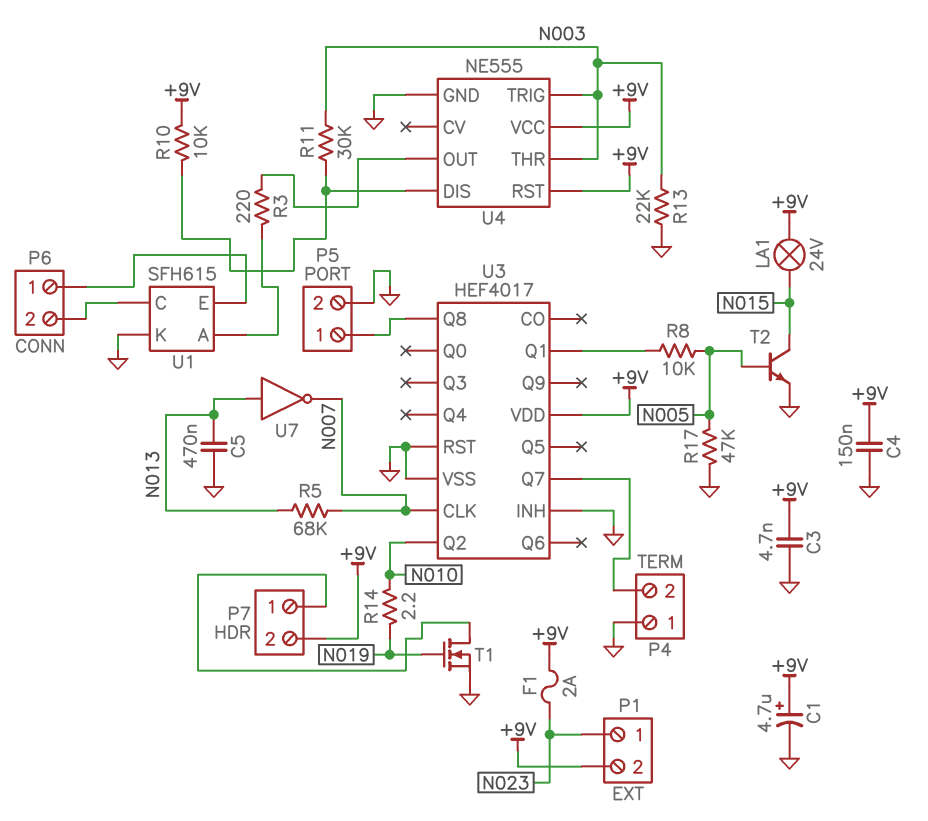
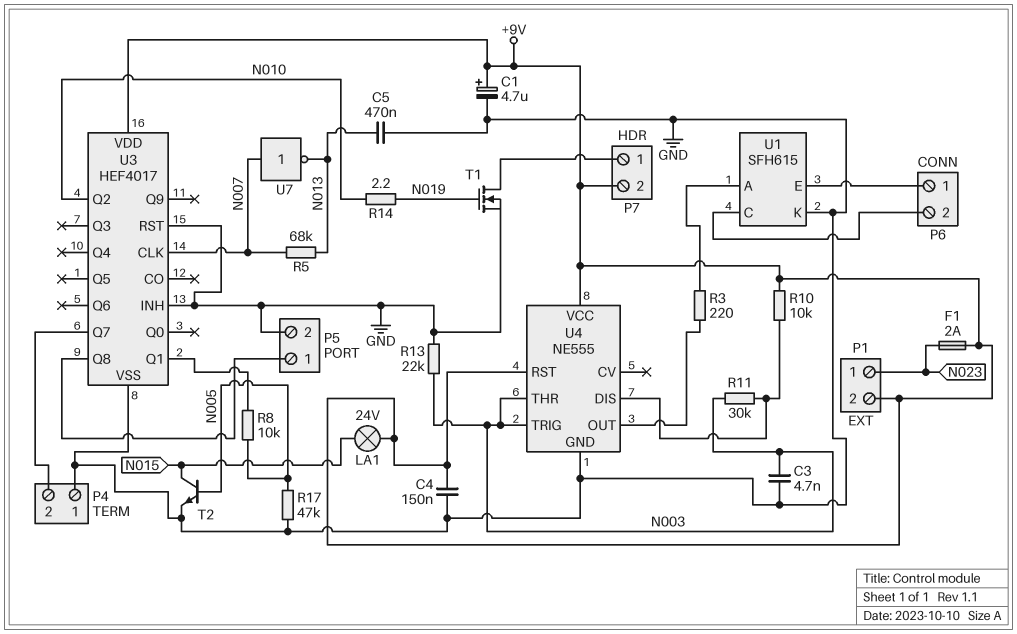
C3: 4.7nF (+9V, GND) -> 4.7nF (GND, N003)
U7: NOT (in N013, out N007) -> NOT (in N007, out N013)

